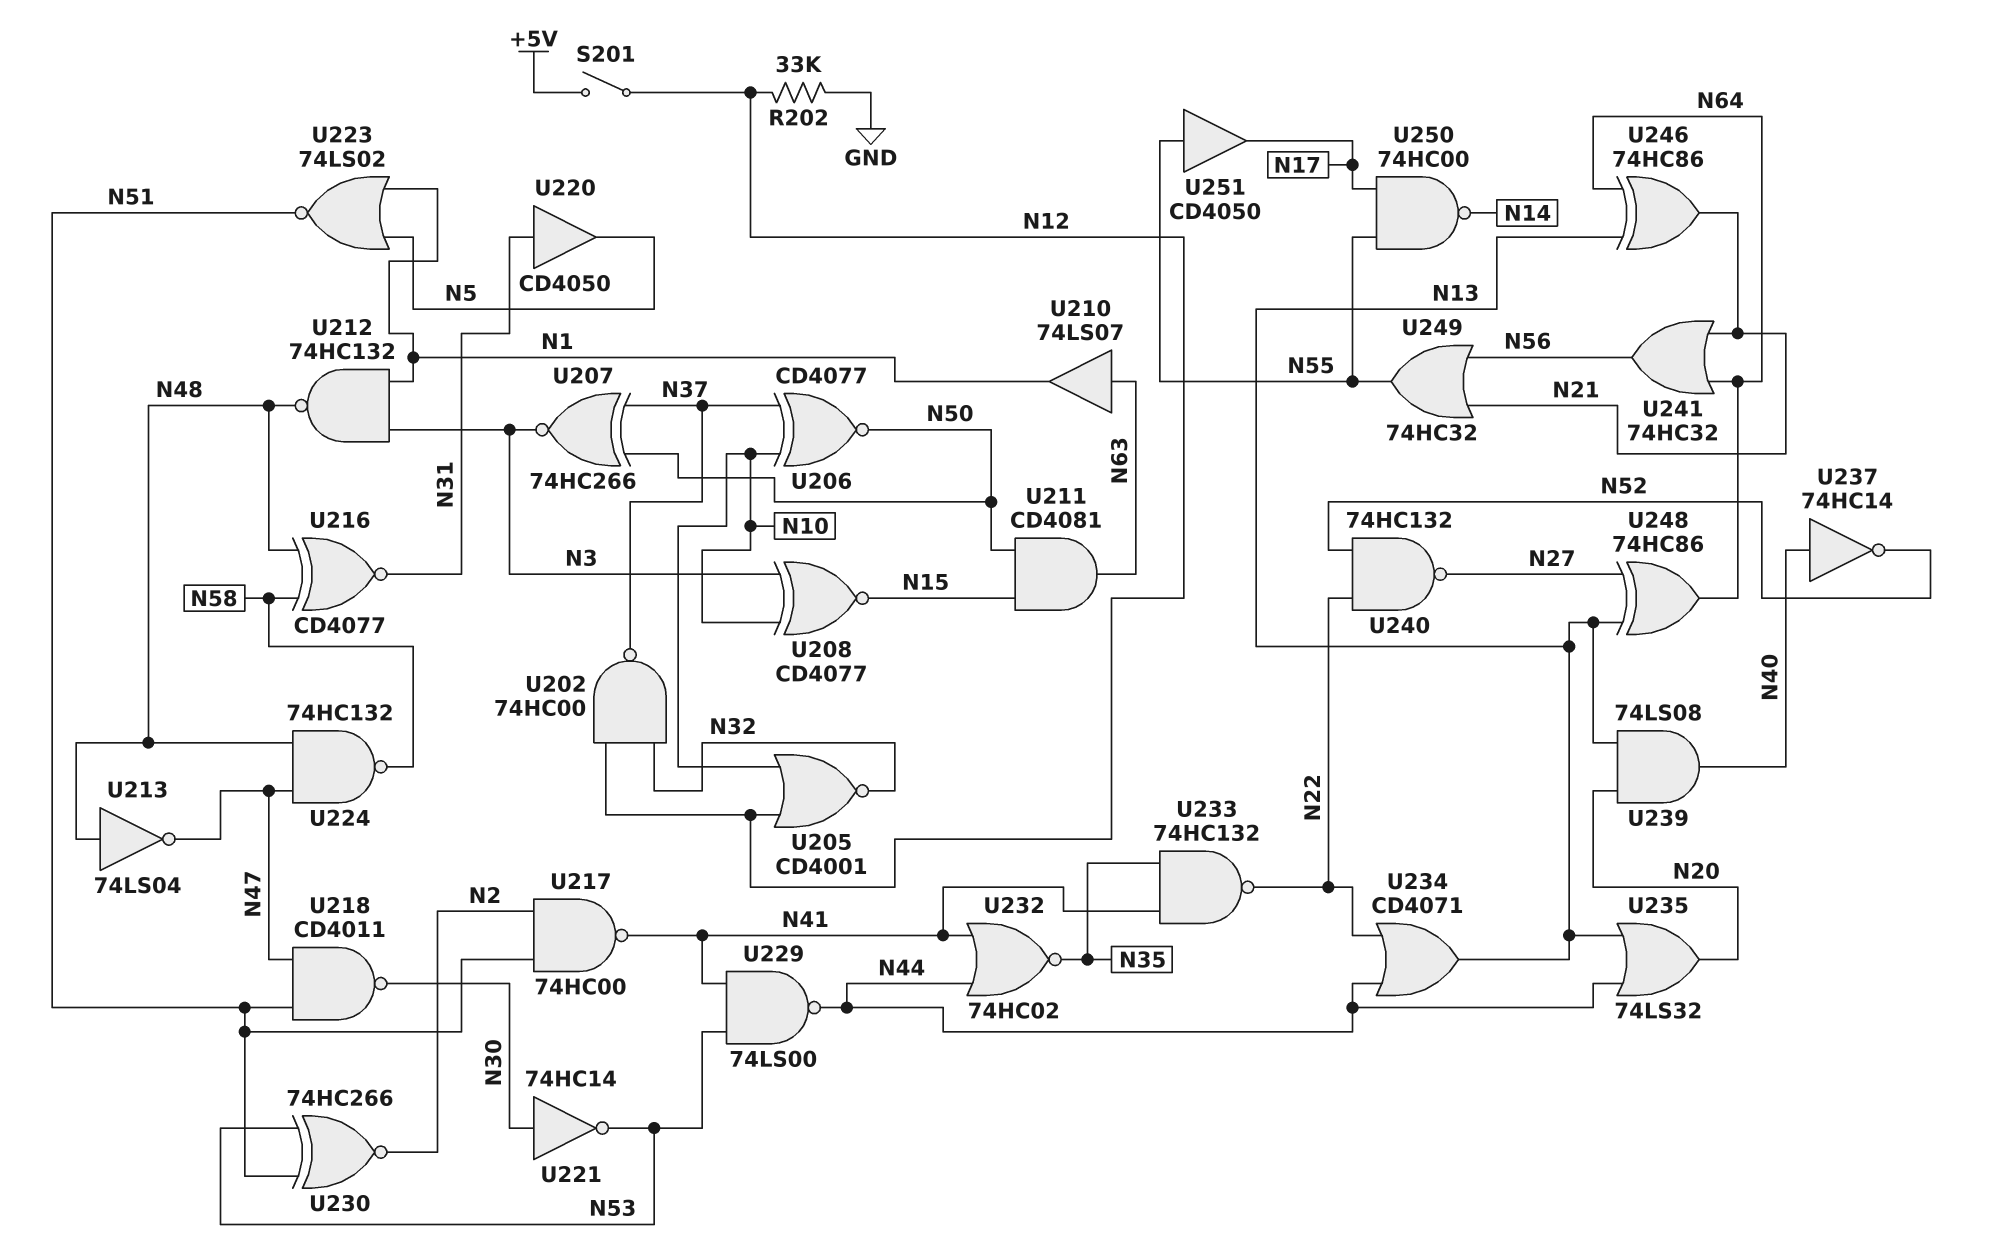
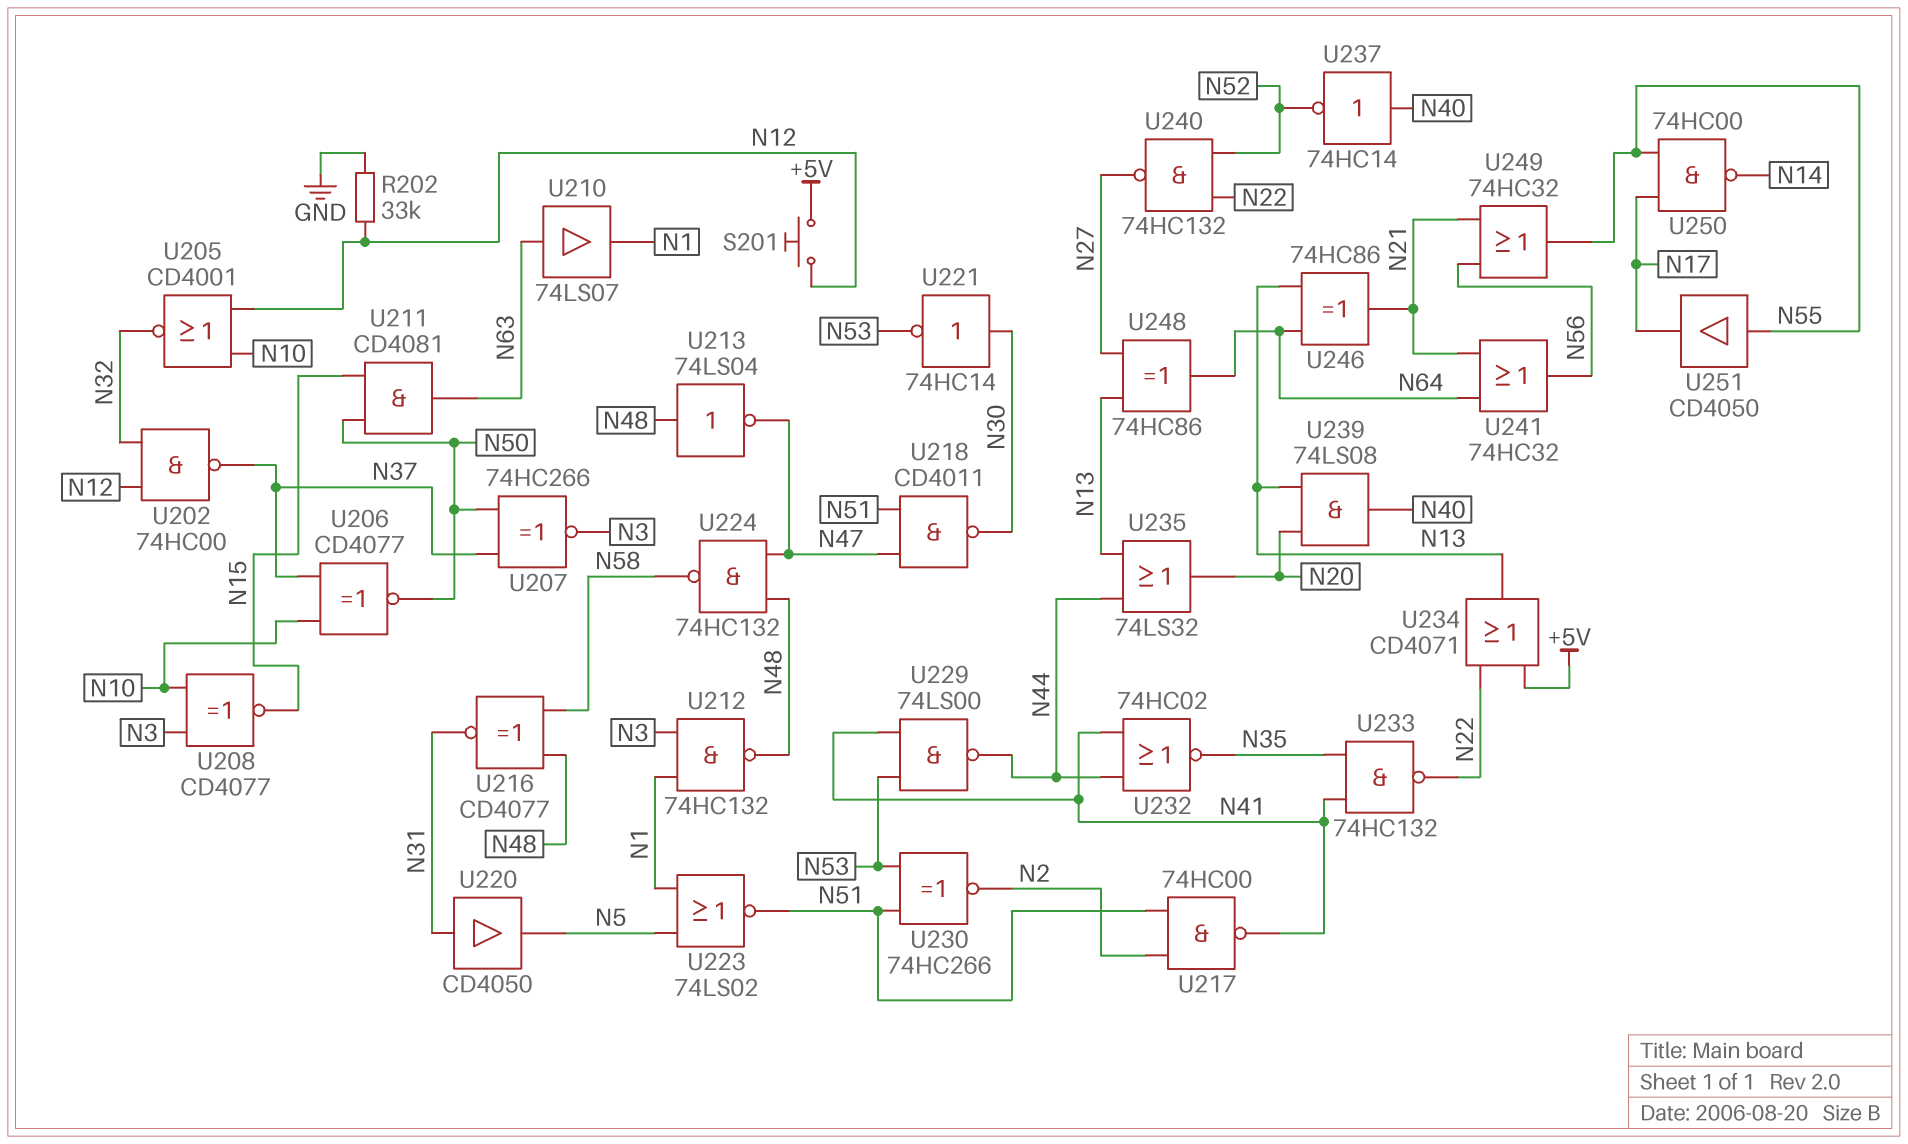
S201: switch (+5V, N12) -> button (+5V, N12)
U234: OR CD4071 (in N22, in N44, out N13) -> OR CD4071 (in +5V, in N22, out N13)

